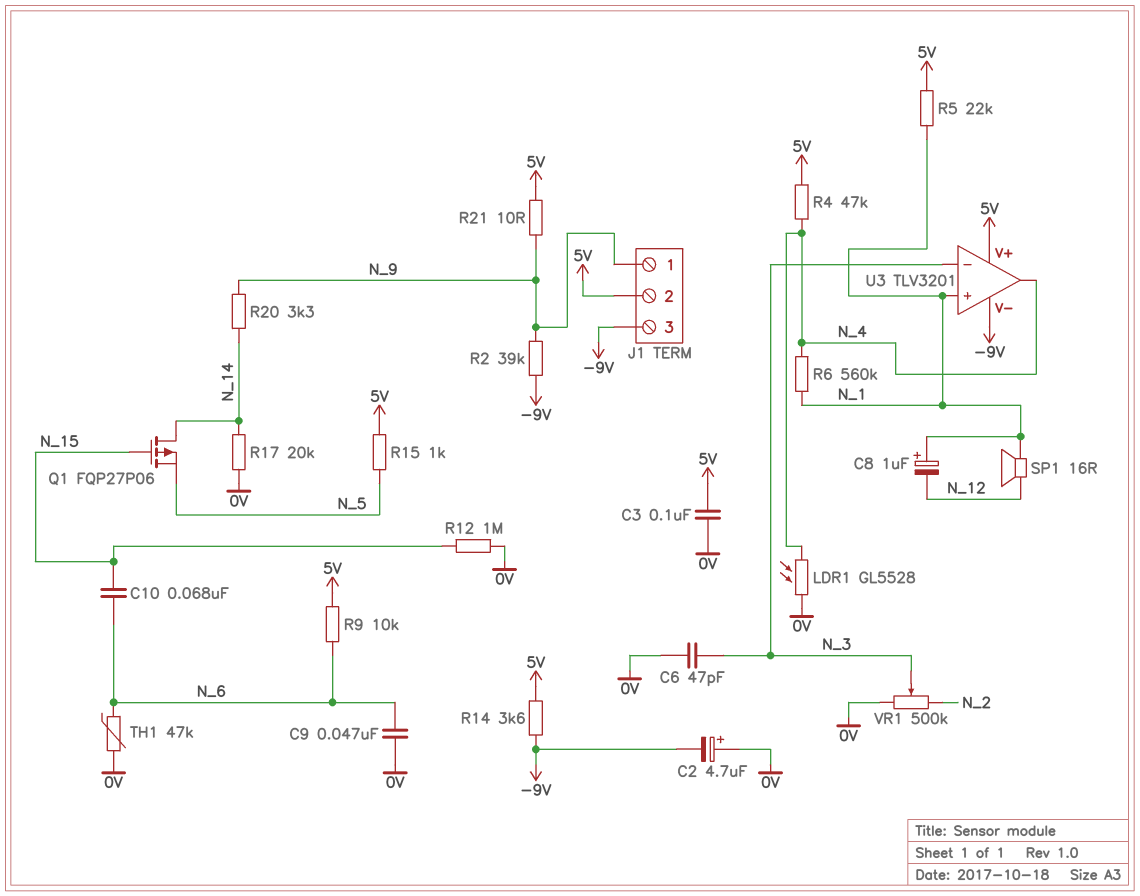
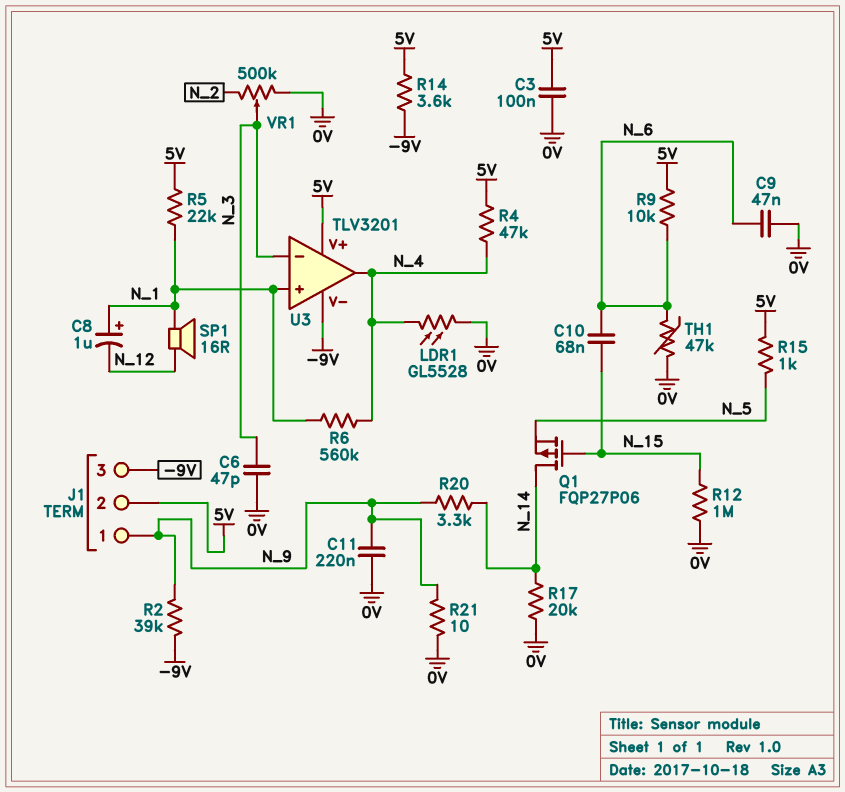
C2: 4.7uF (plus 0V, minus -9V) -> none
C11: none -> 220nF (0V, N_9)
R21: 10 (5V, N_9) -> 10 (0V, N_9)

